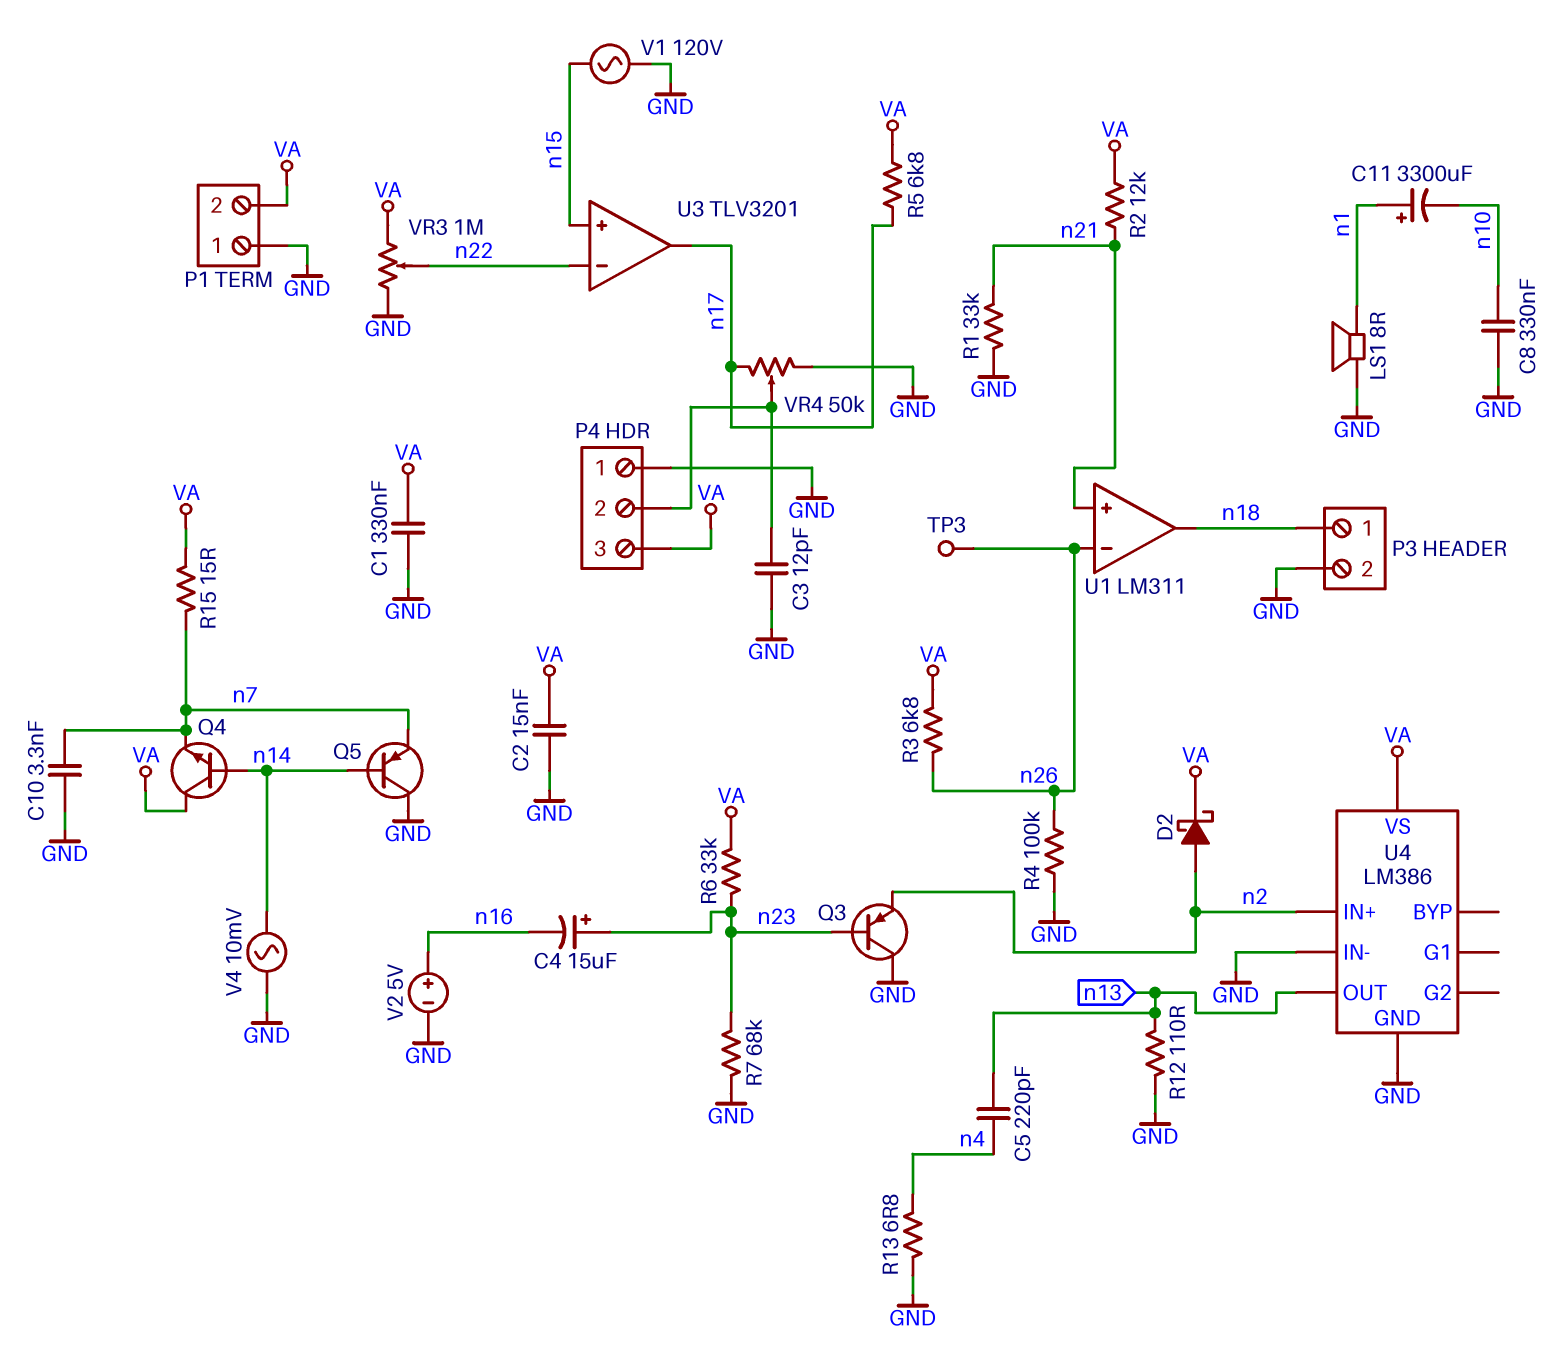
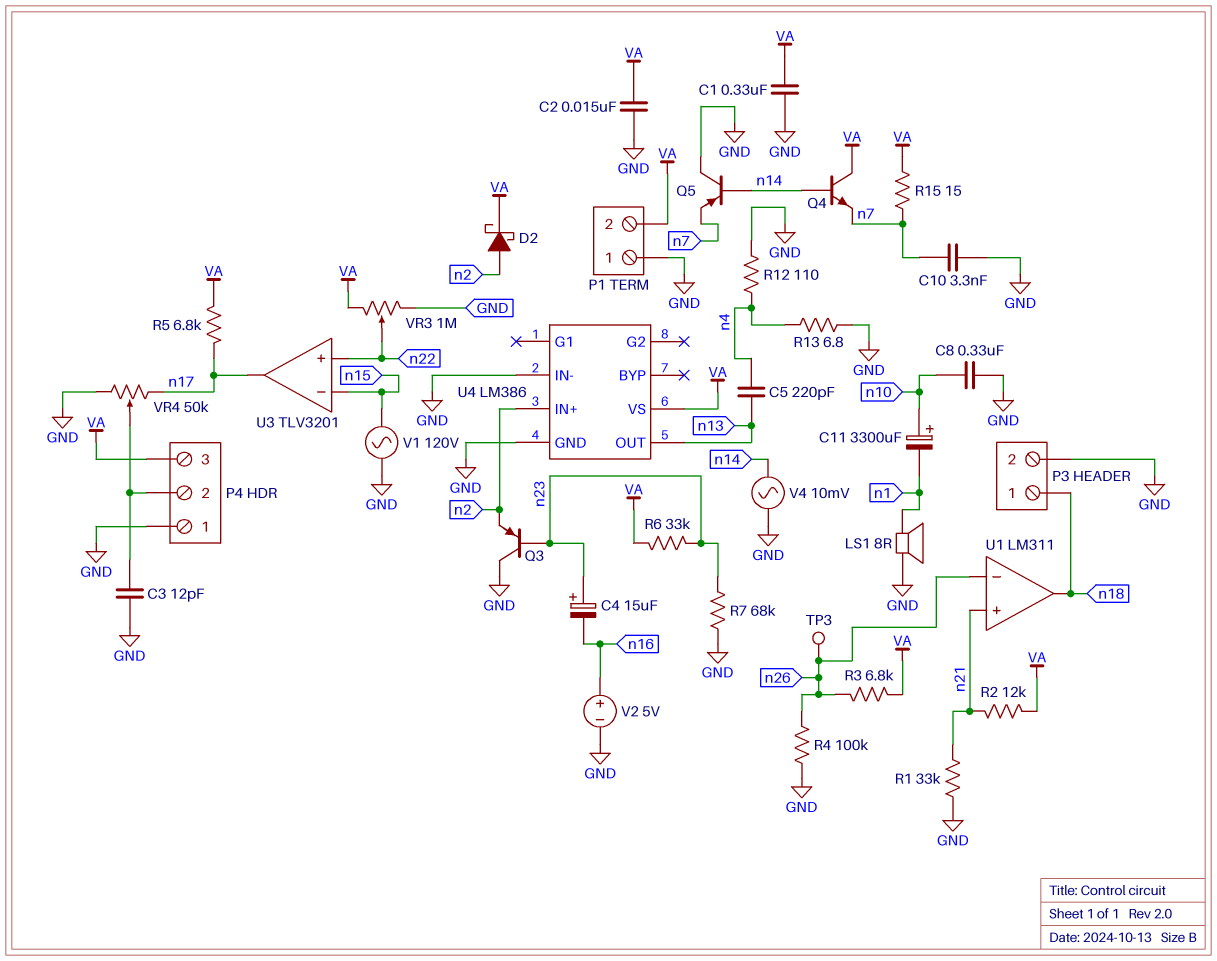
C11: 3300uF (plus n1, minus n10) -> 3300uF (plus n10, minus n1)
R12: 110 (GND, n13) -> 110 (GND, n4)
U3 pin in+: n15 -> n22
U3 pin in-: n22 -> n15

